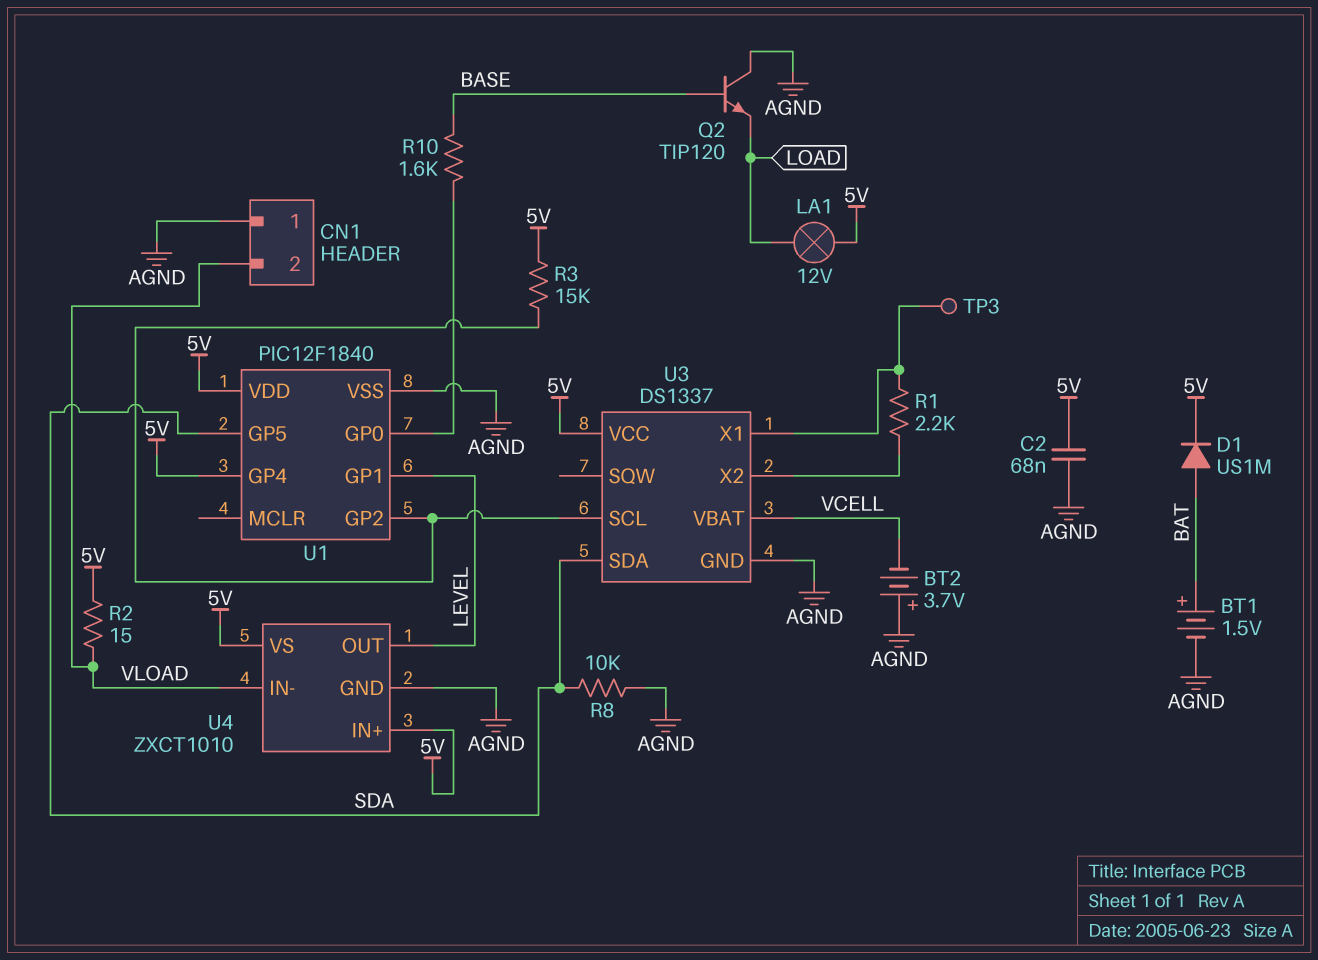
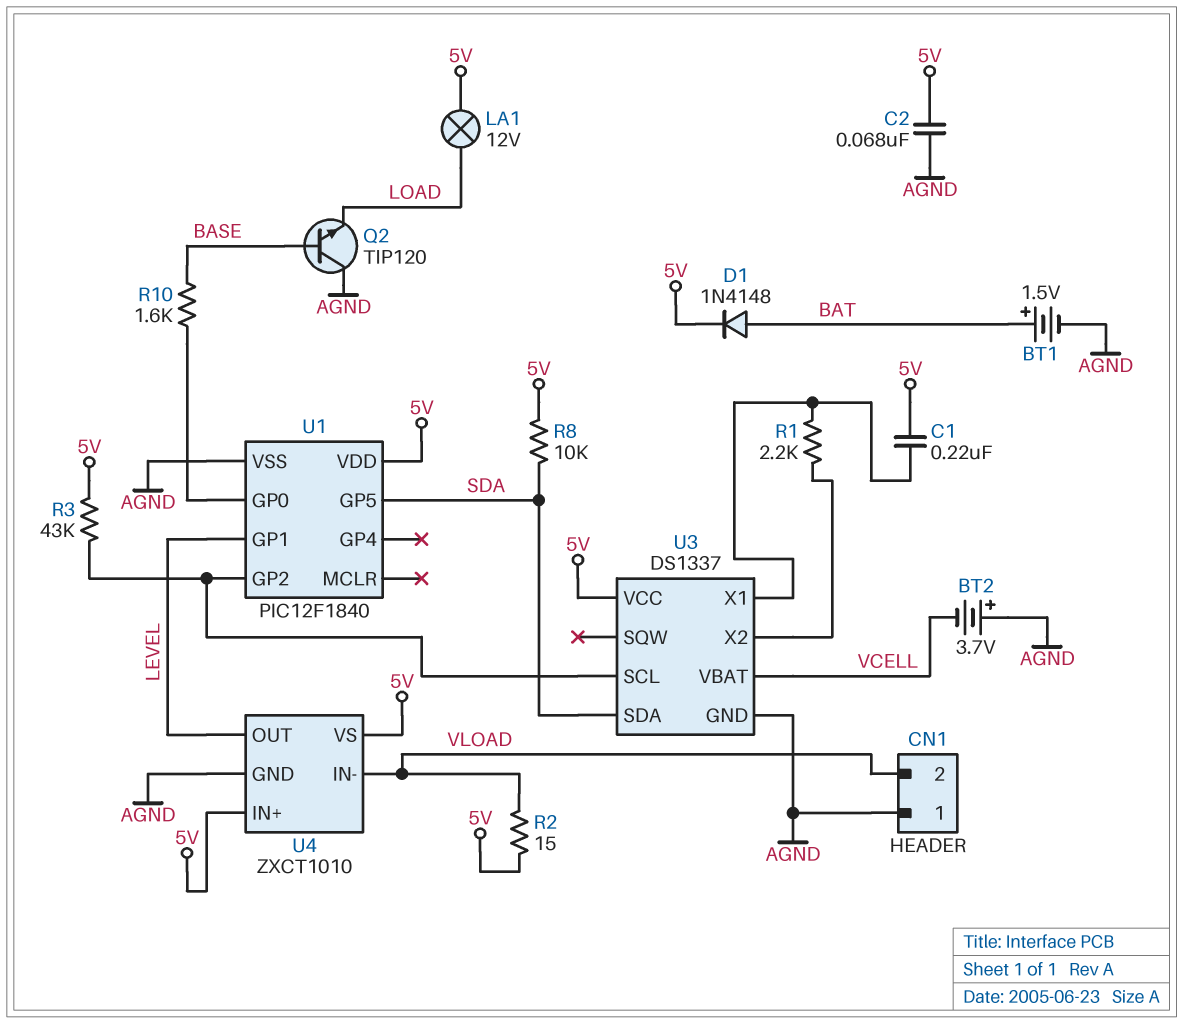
C1: none -> 220nF (5V, U3/X1)
D1: diode US1M (A BAT, K 5V) -> diode 1N4148 (A BAT, K 5V)
R3: 15k (5V, U1/GP2) -> 43k (5V, U1/GP2)
R8: 10k (AGND, SDA) -> 10k (5V, SDA)
TP3: test point (U3/X1) -> none
U1 pin GP4: 5V -> none

